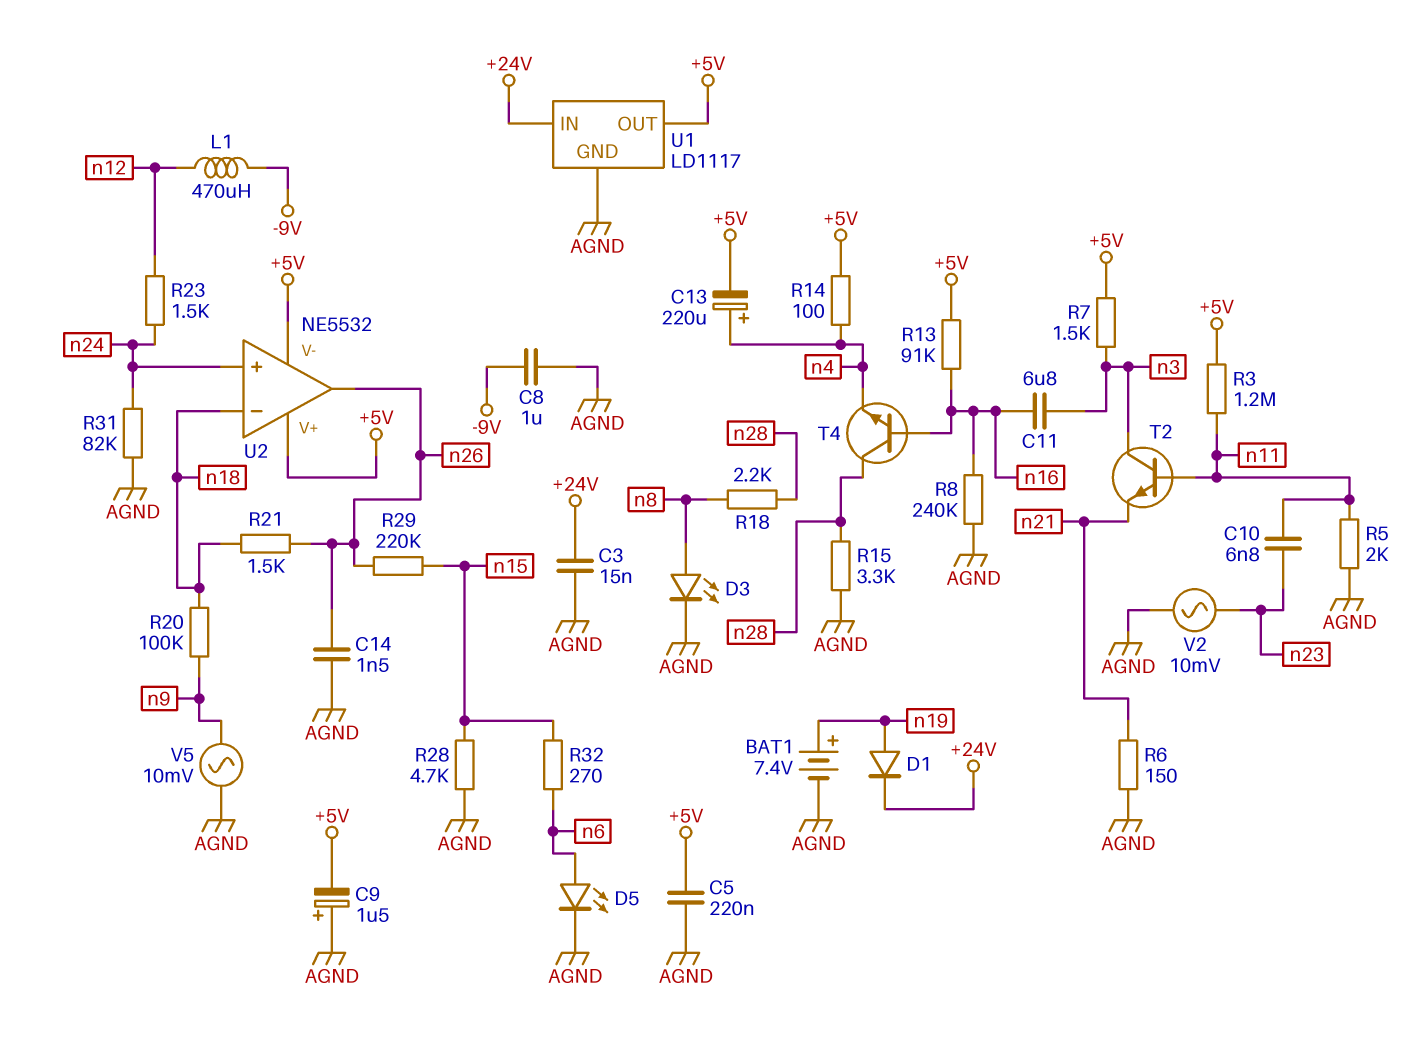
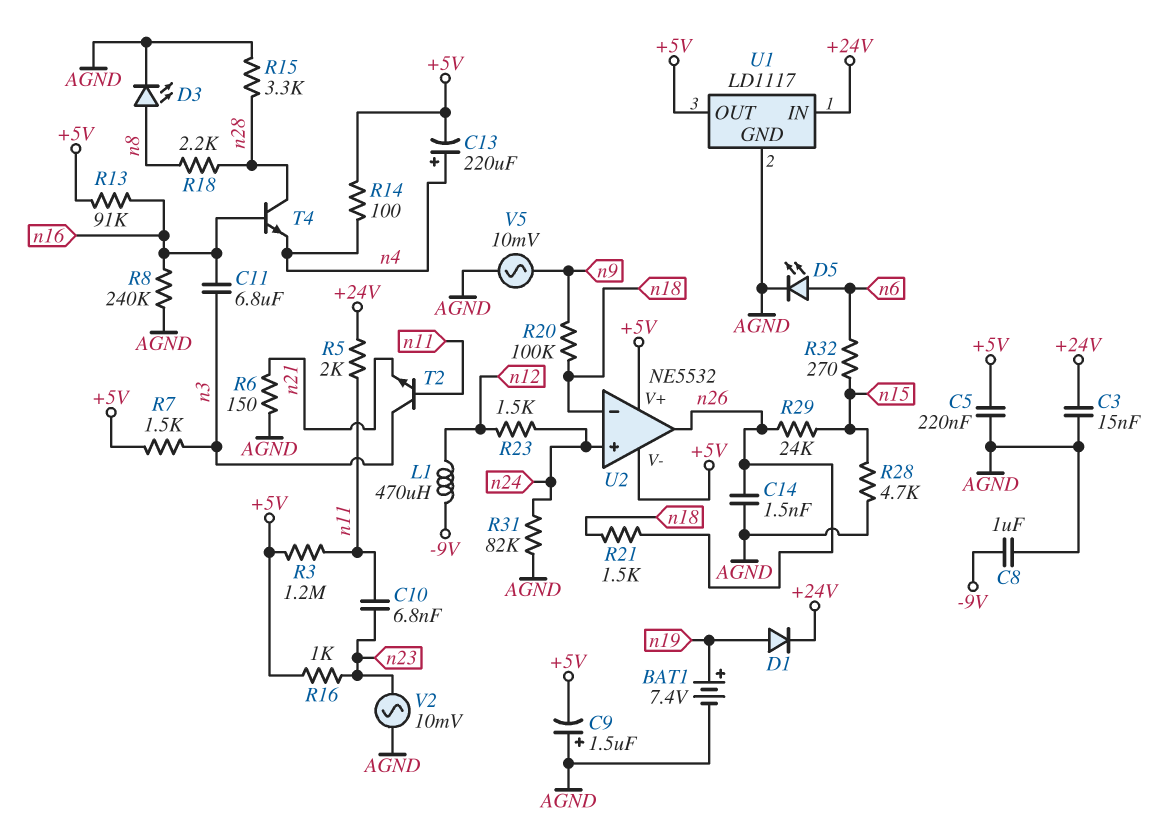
R5: 2k (AGND, n11) -> 2k (+24V, n11)
R16: none -> 1k (+5V, n23)
R29: 220k (n15, n26) -> 24k (n15, n26)

